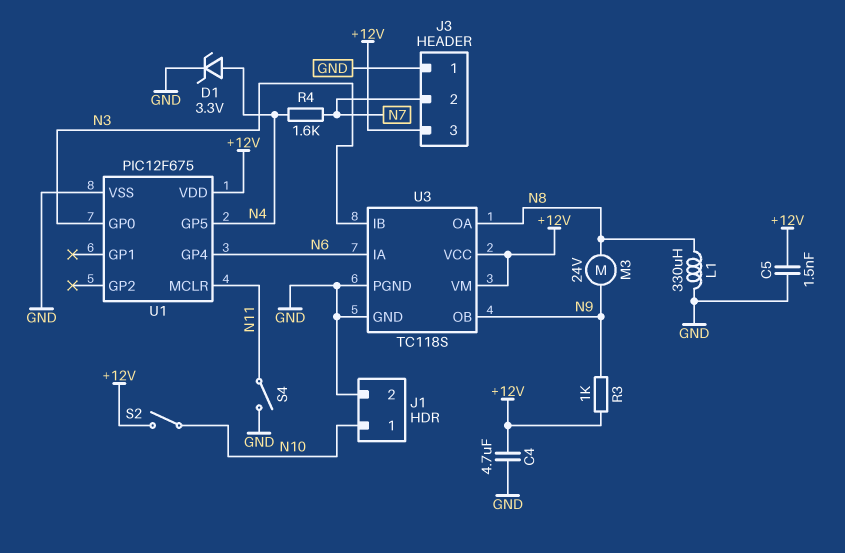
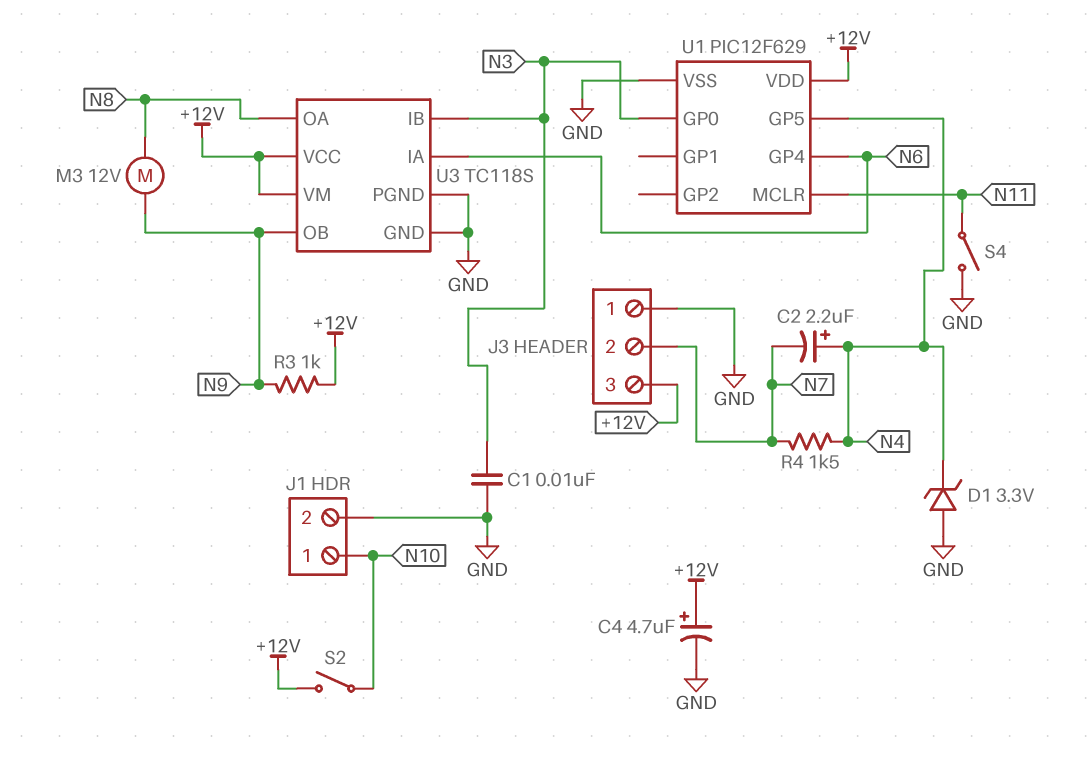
C1: none -> 10nF (GND, N3)
C2: none -> 2.2uF (plus N4, minus N7)
C4: 4.7uF (+12V, GND) -> 4.7uF (plus +12V, minus GND)
C5: 1.5nF (+12V, GND) -> none
D1: zener 3.3V (A N4, K GND) -> zener 3.3V (A GND, K N4)
L1: 330uH (GND, N8) -> none
M3: motor 24V (N8, N9) -> motor 12V (N8, N9)
R4: 1.6k (N4, N7) -> 1.5k (N4, N7)
U1: PIC12F675 -> PIC12F629

